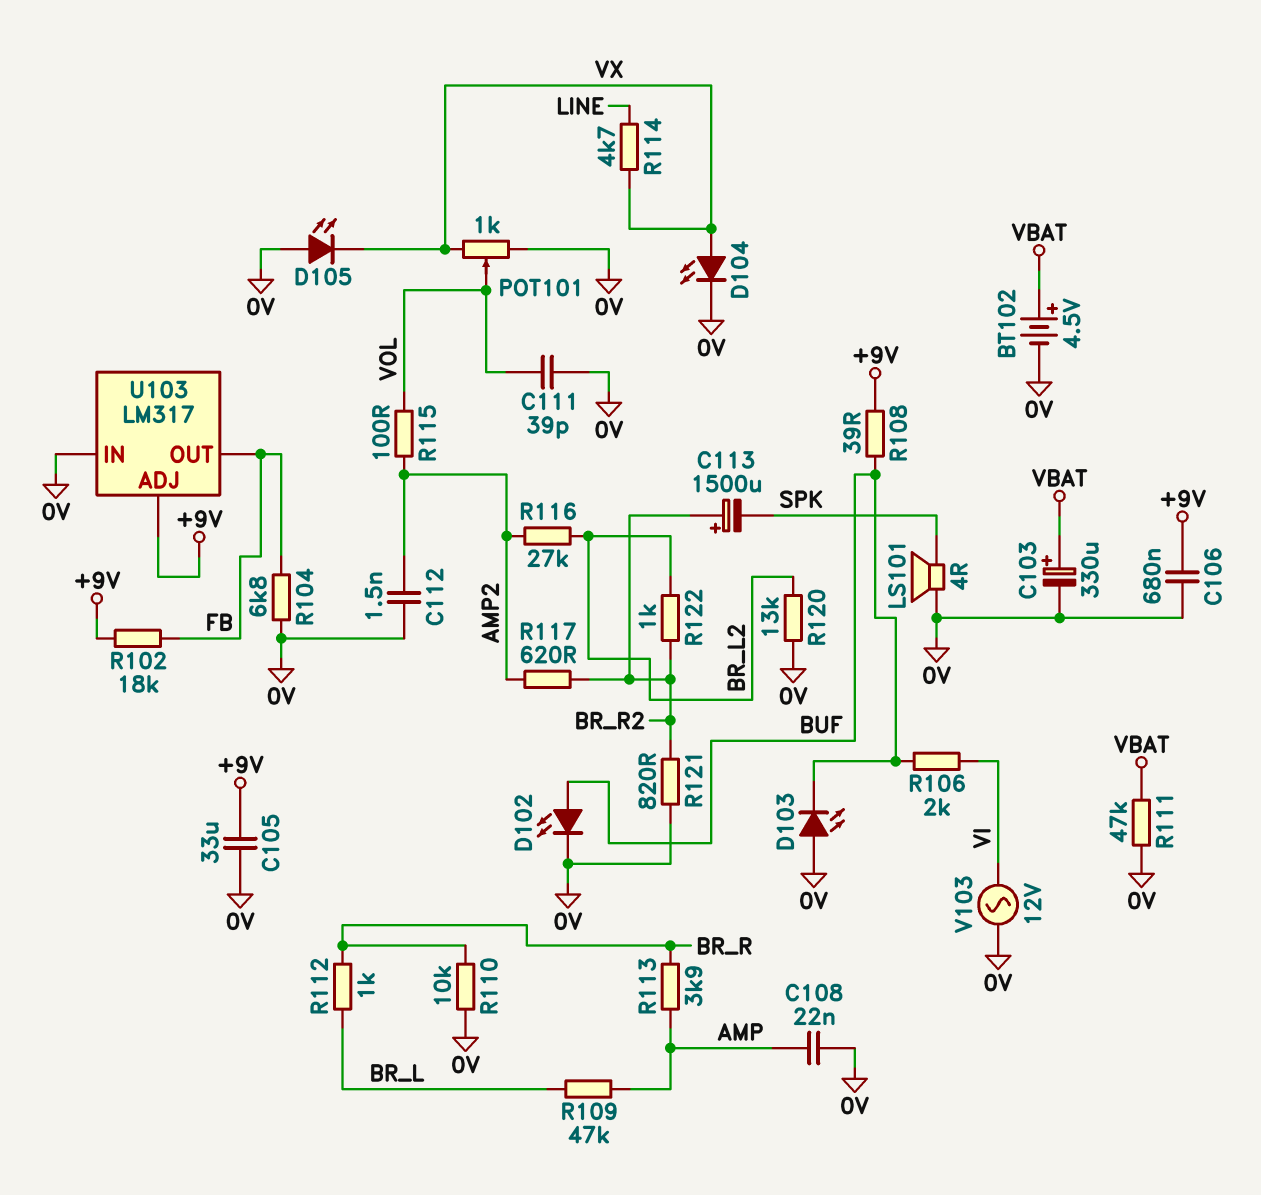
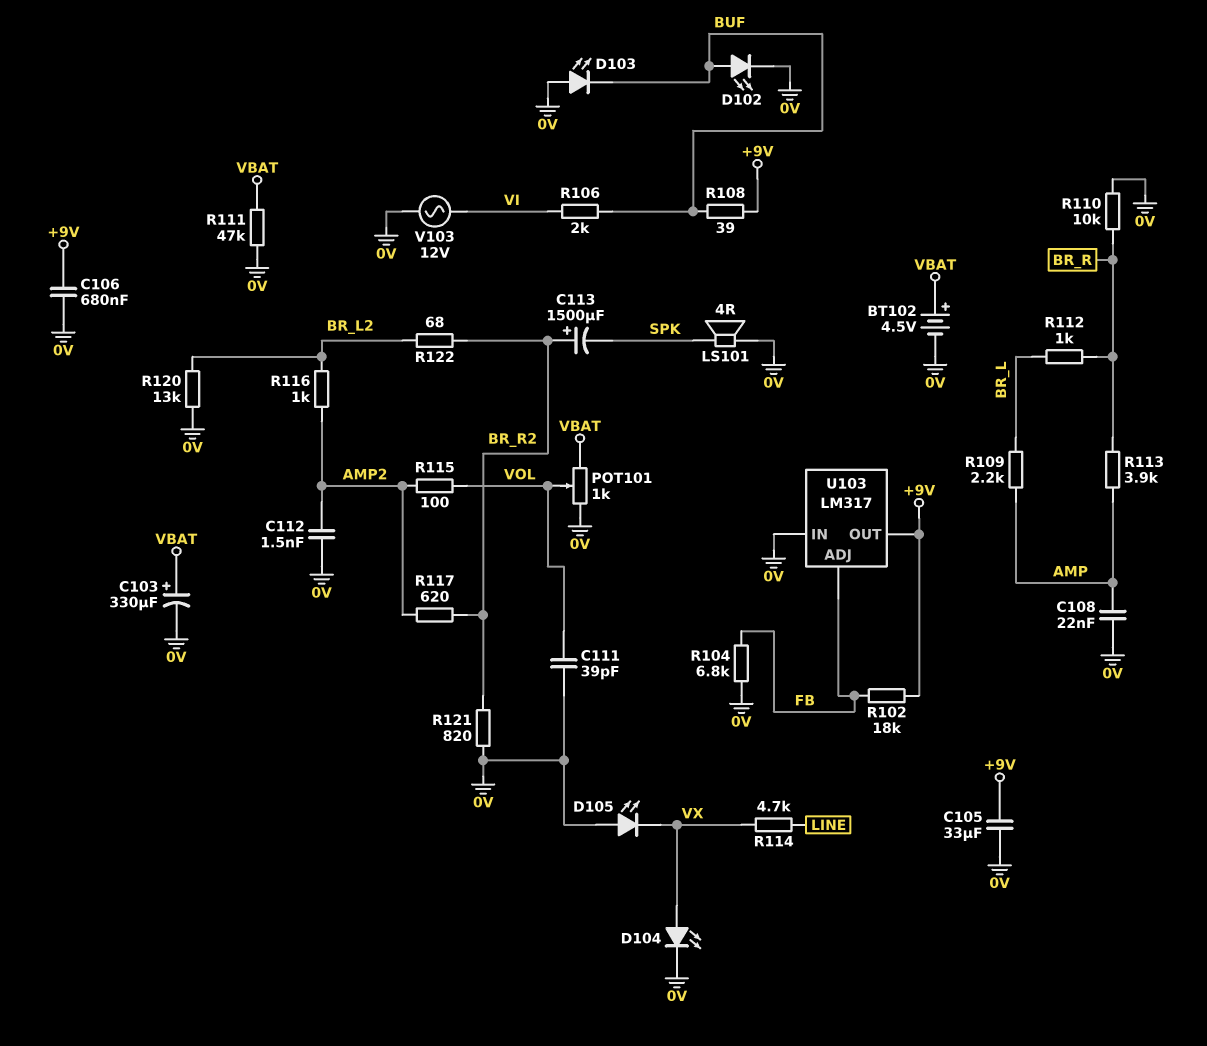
POT101: 1k (0V, VX, wiper VOL) -> 1k (0V, VBAT, wiper VOL)
R109: 47k (AMP, BR_L) -> 2.2k (AMP, BR_L)
R116: 27k (AMP2, BR_L2) -> 1k (AMP2, BR_L2)
R122: 1k (BR_L2, BR_R2) -> 68 (BR_L2, BR_R2)
U103 pin ADJ: +9V -> FB
U103 pin OUT: FB -> +9V

